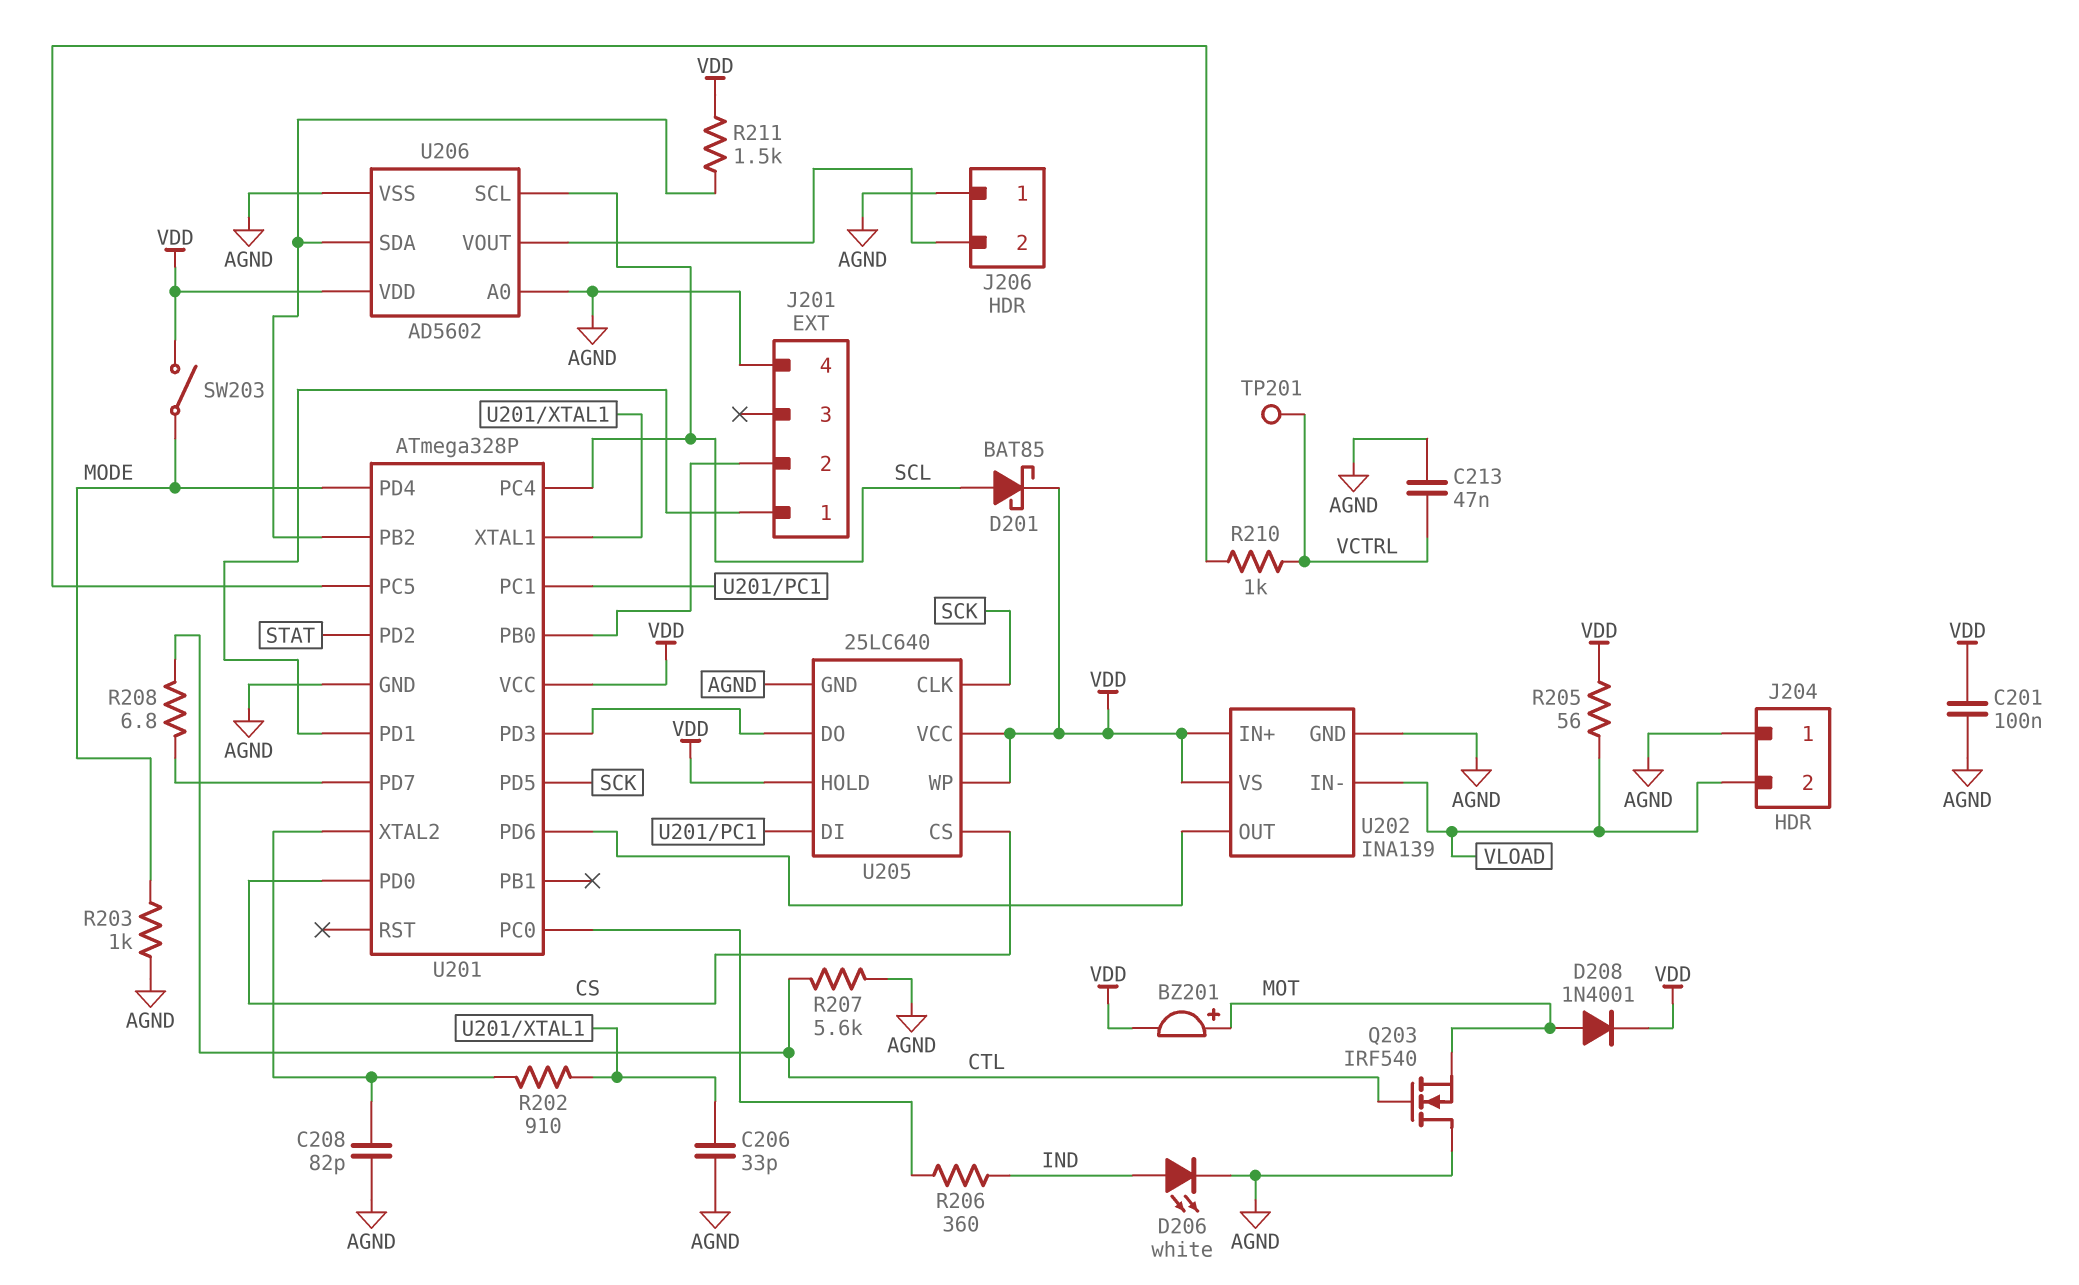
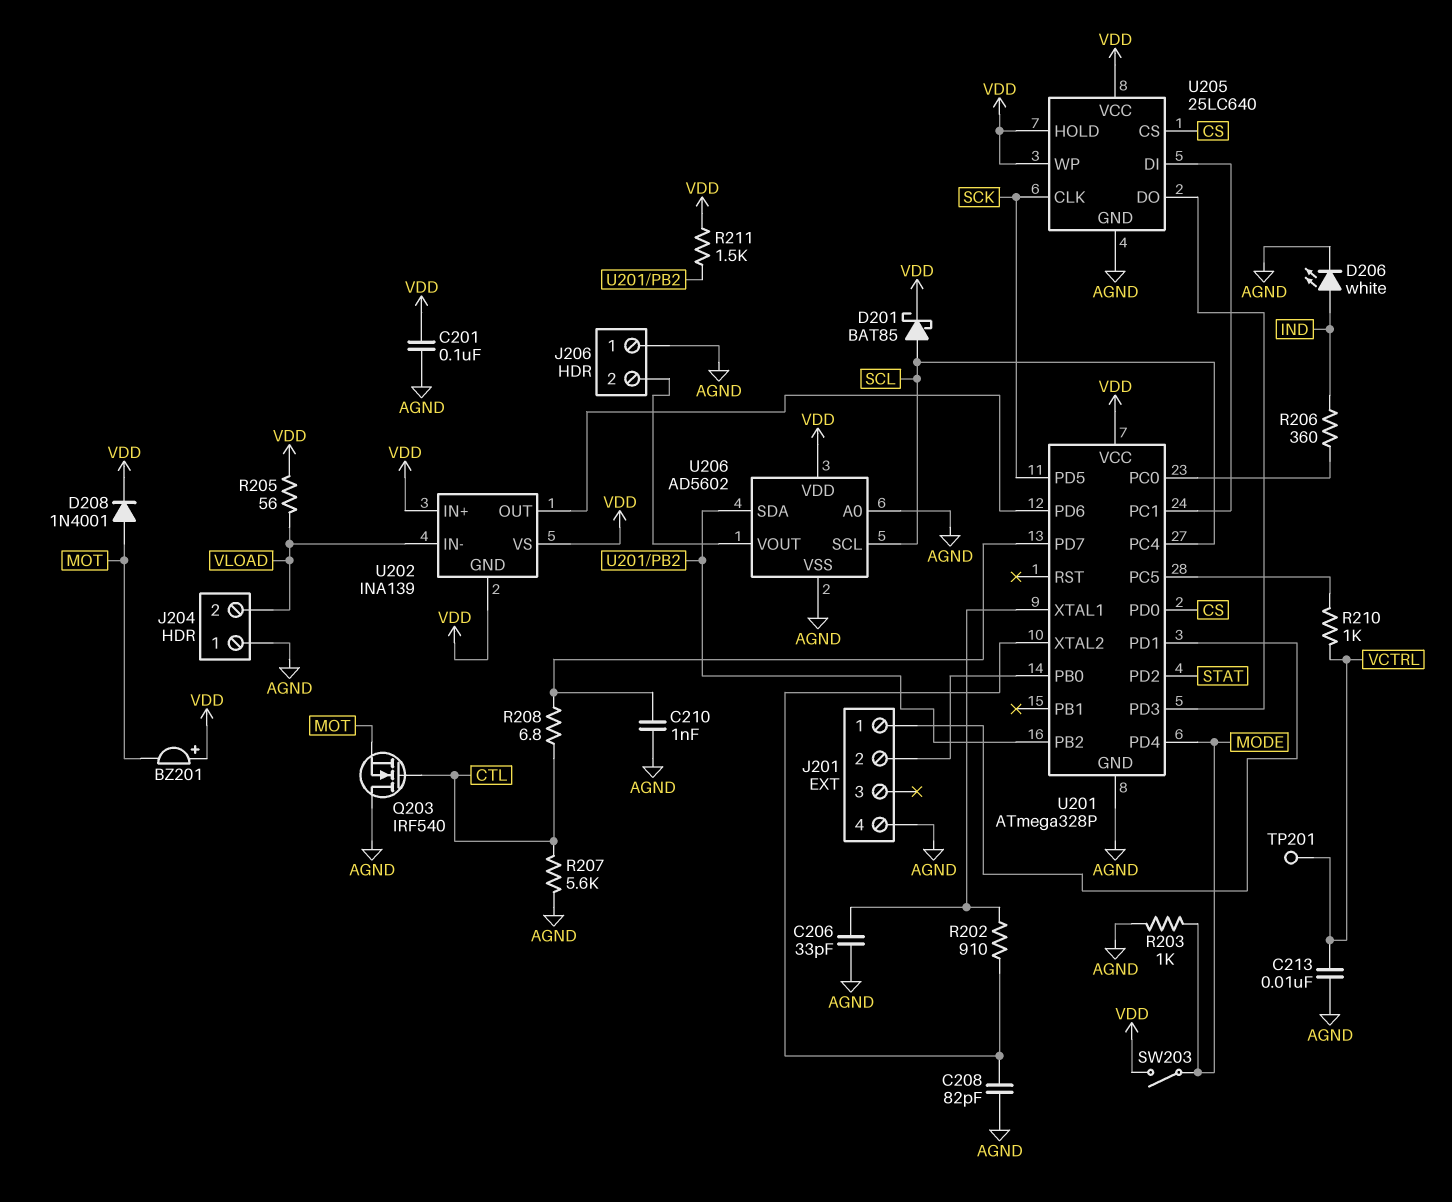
BZ201: buzzer (plus MOT, minus VDD) -> buzzer (plus VDD, minus MOT)
C210: none -> 1nF (AGND, U201/PD7)
C213: 47nF (AGND, VCTRL) -> 10nF (AGND, VCTRL)
U202 pin GND: AGND -> VDD

